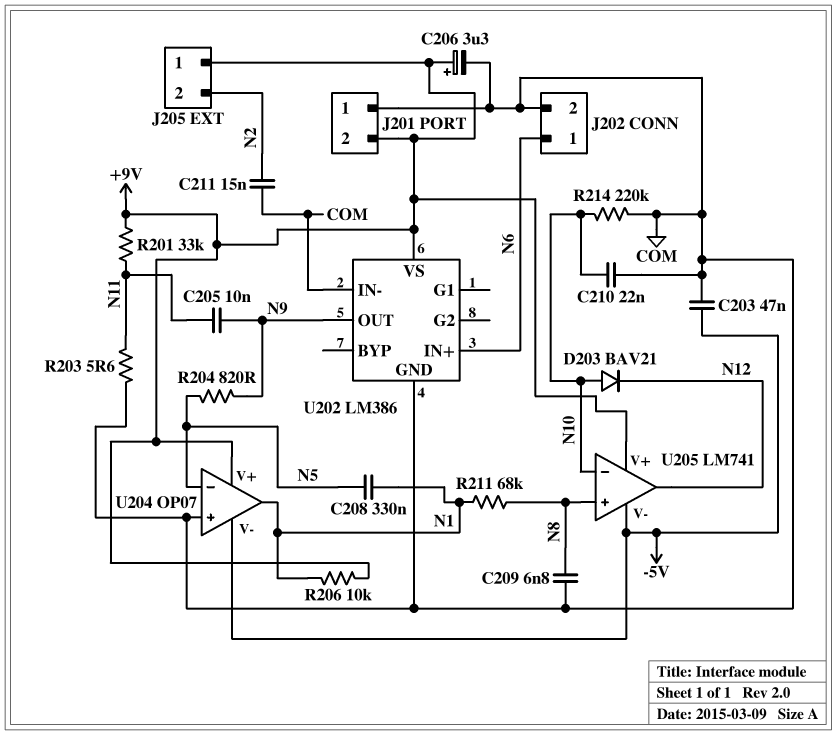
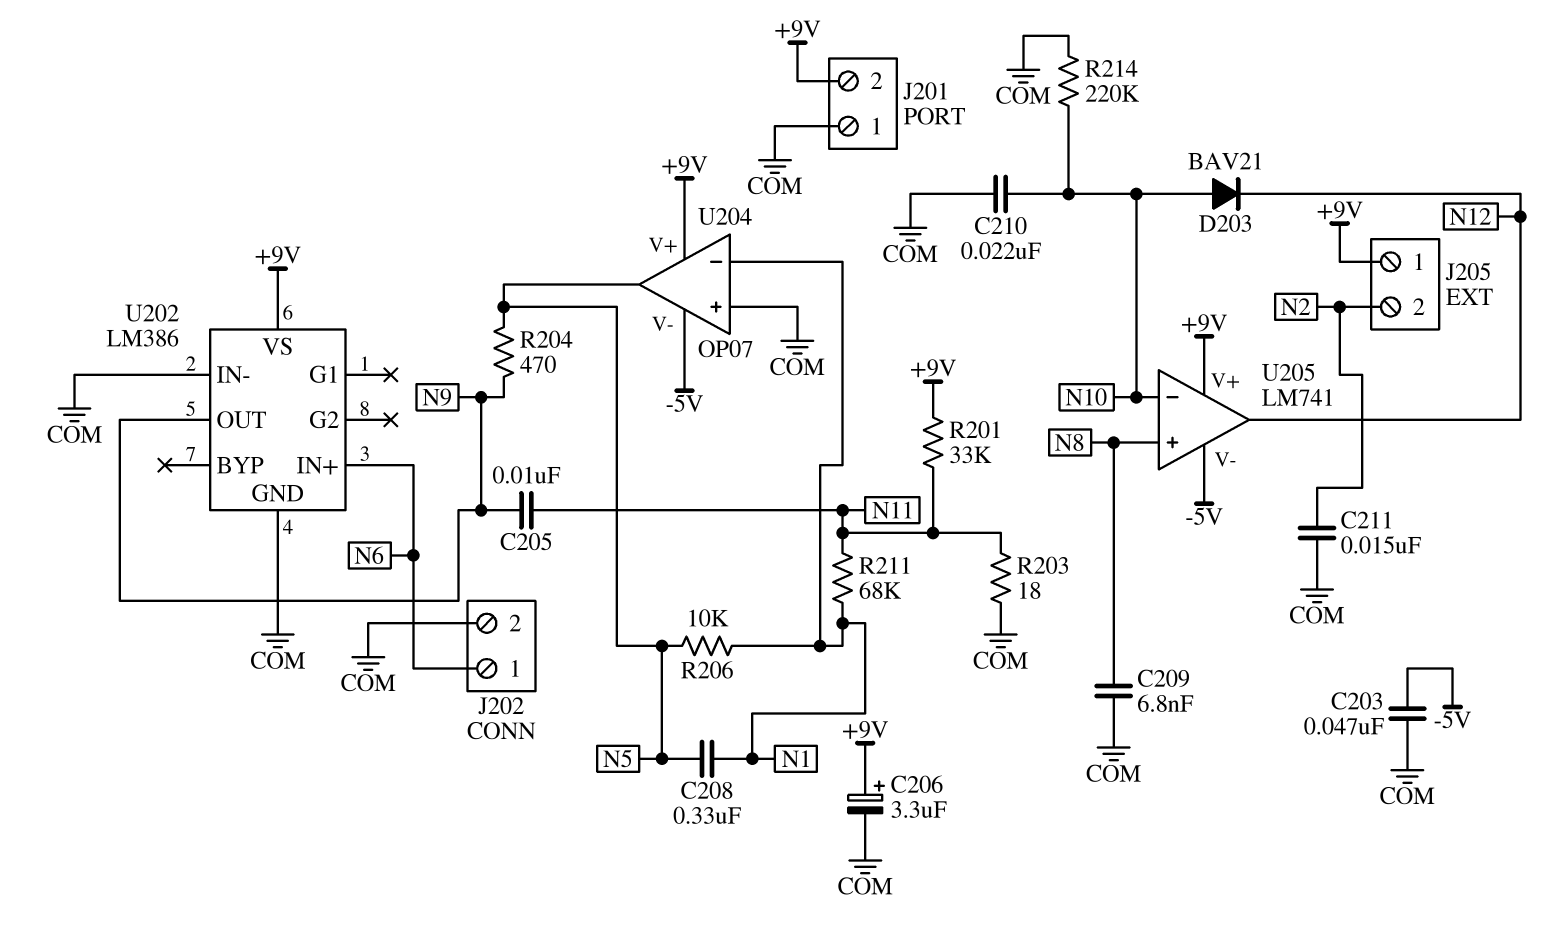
R203: 5.6 (COM, N11) -> 18 (COM, N11)
R204: 820 (N5, N9) -> 470 (N5, N9)
R206: 10k (+9V, N1) -> 10k (N1, N5)
R211: 68k (N1, N8) -> 68k (N1, N11)
U204 pin in-: N5 -> N1
U204 pin out: N1 -> N5

